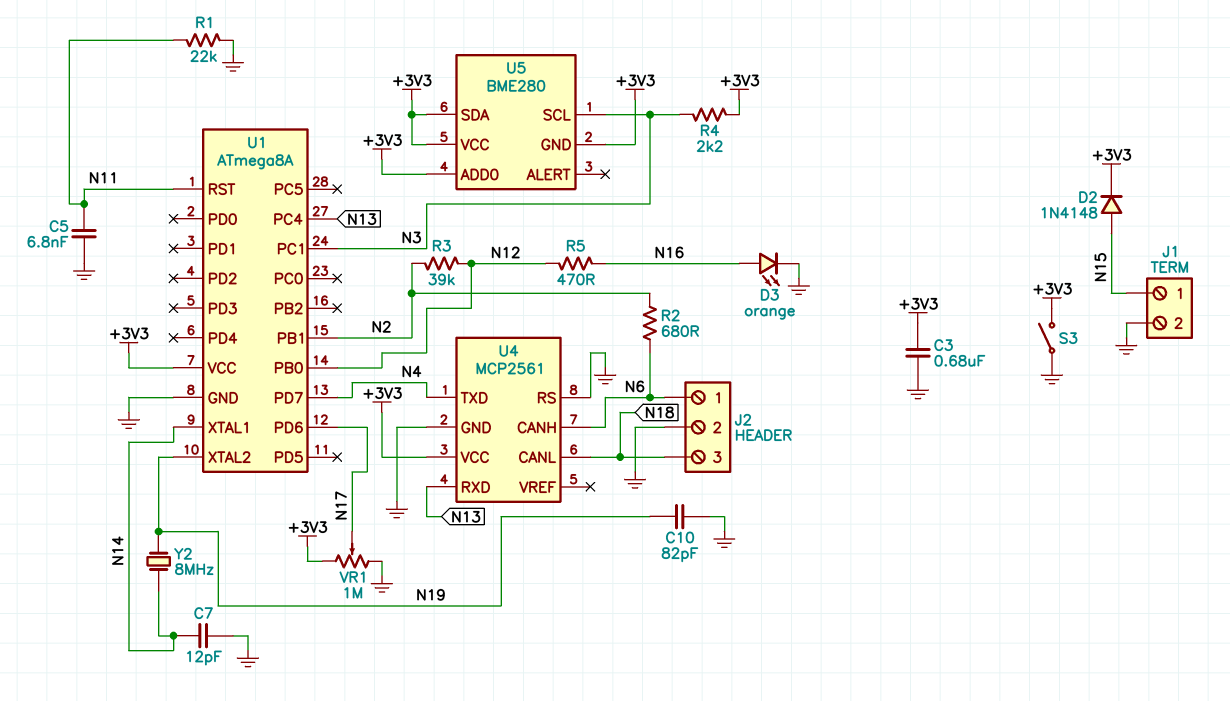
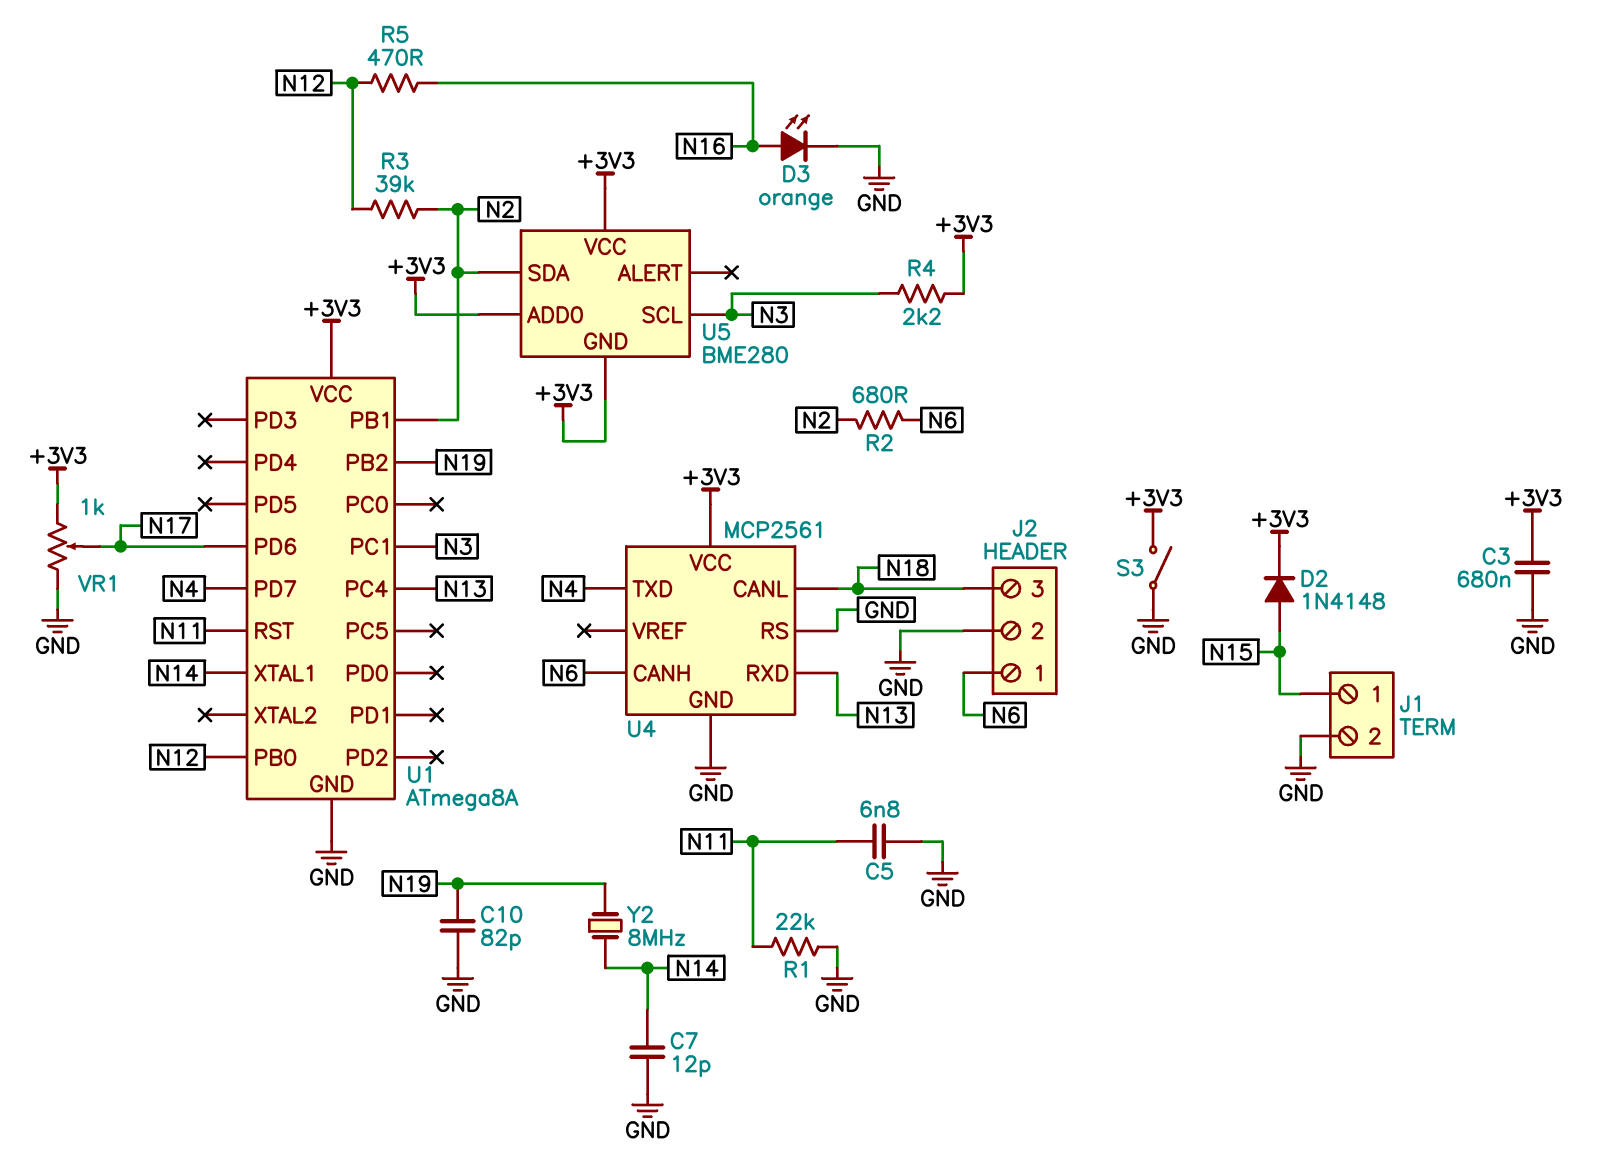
U1 pin PB2: none -> N19
U1 pin XTAL2: N19 -> none
U5 pin SDA: +3V3 -> N2
VR1: 1M (+3V3, GND, wiper N17) -> 1k (+3V3, GND, wiper N17)

